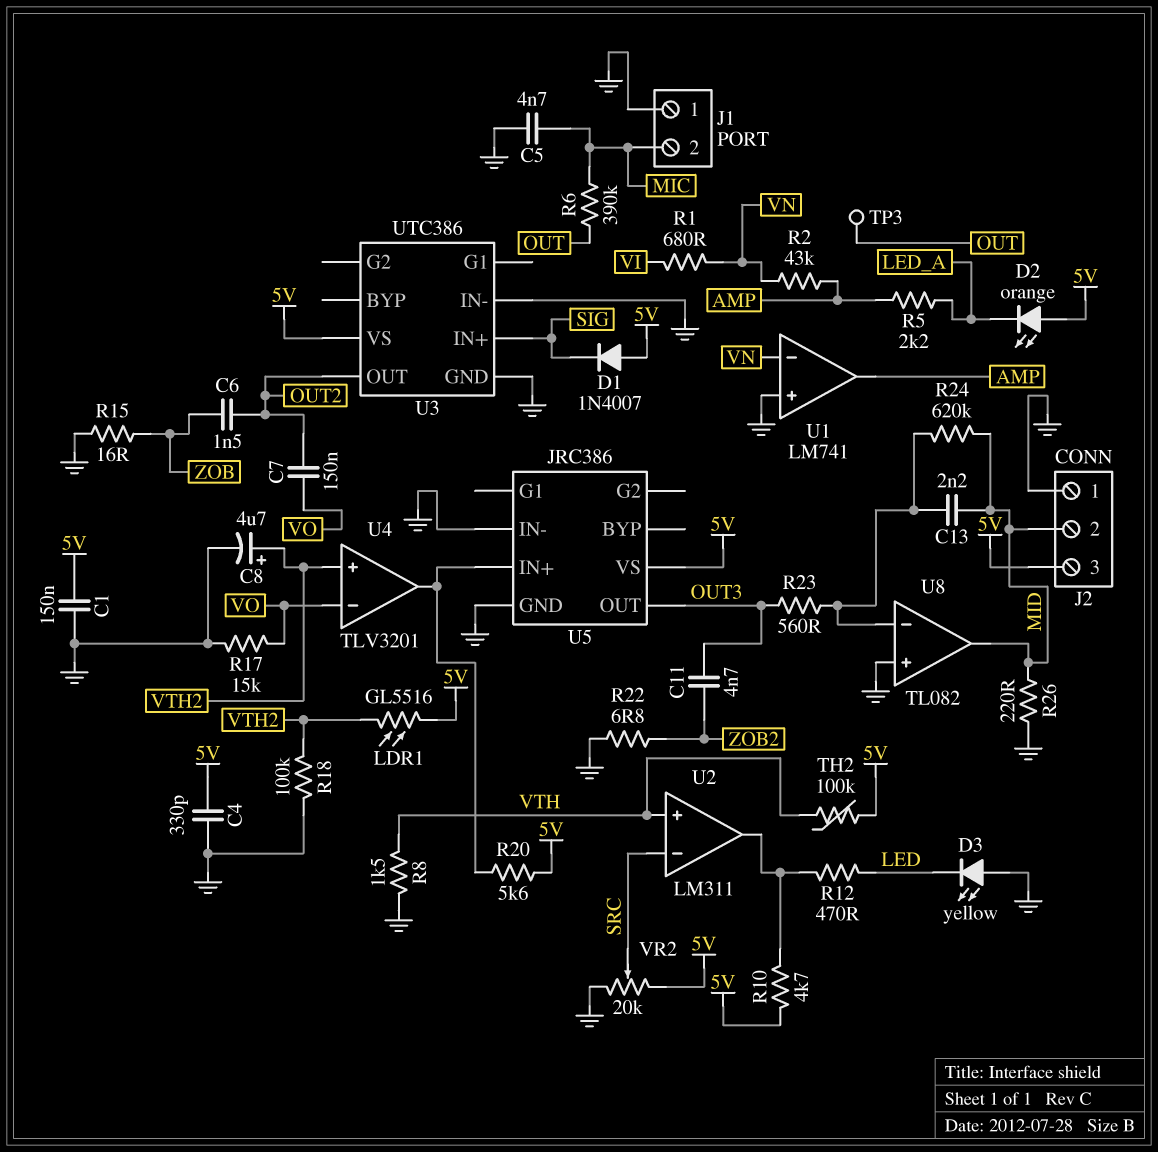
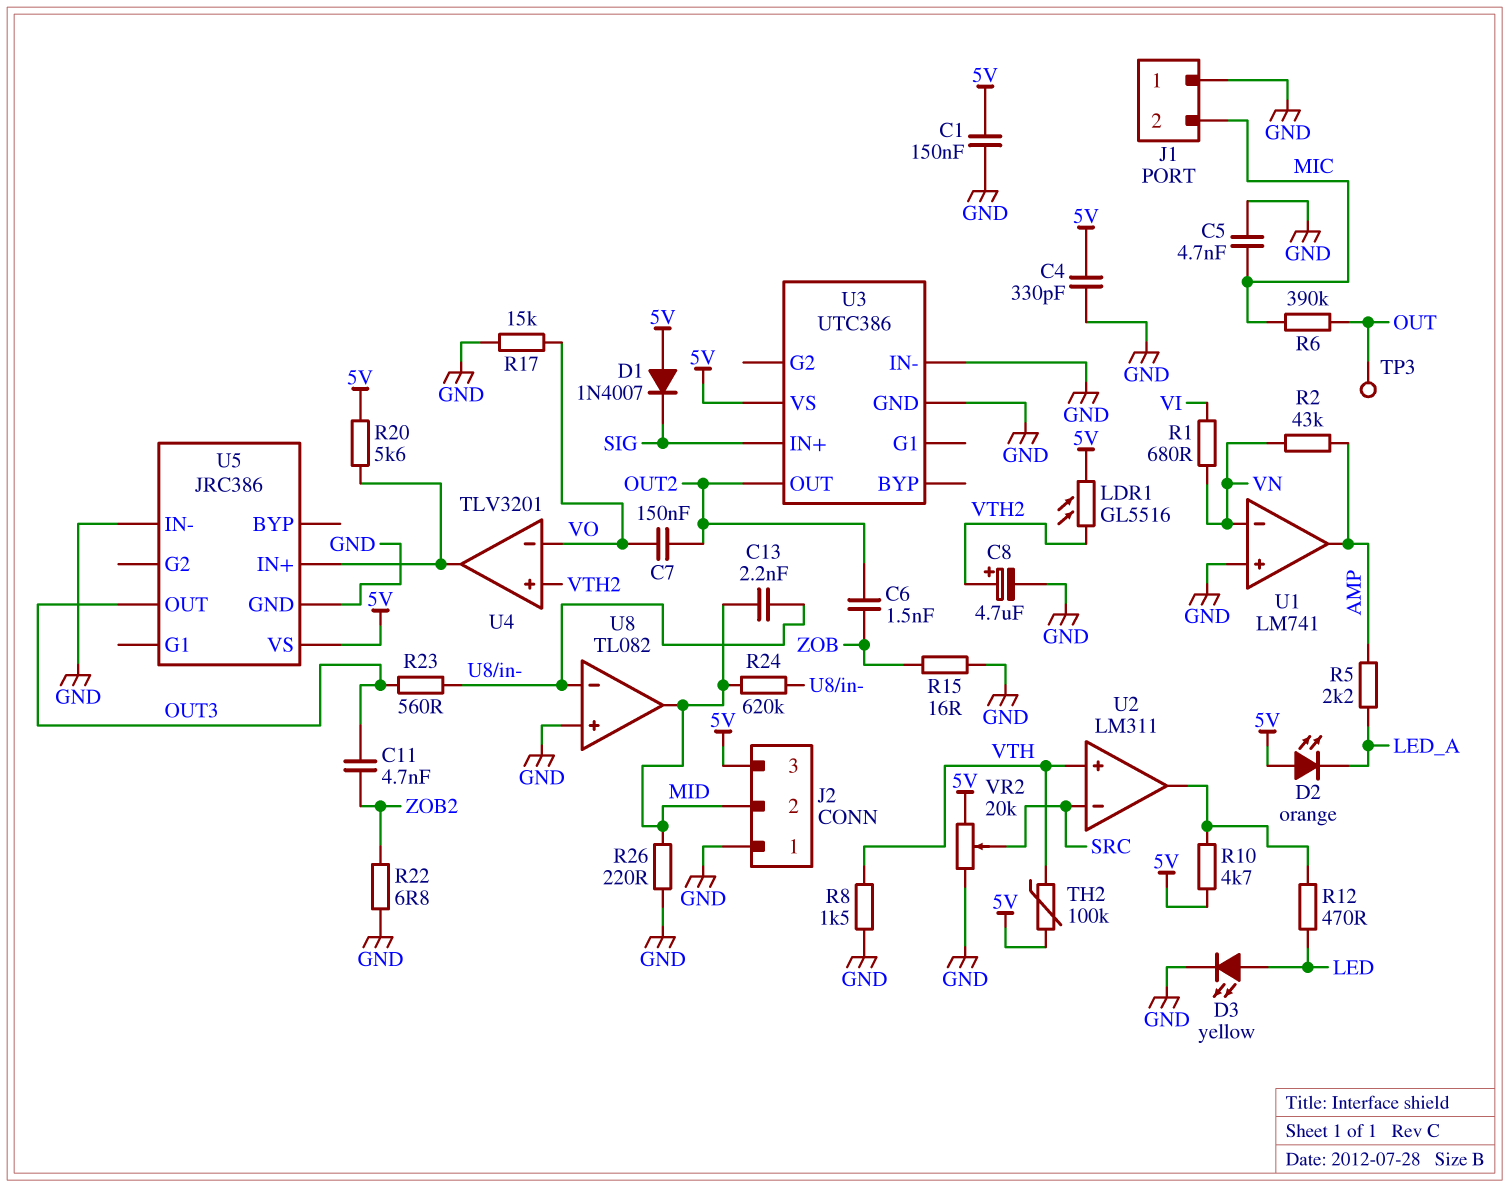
D3: LED yellow (A GND, K LED) -> LED yellow (A LED, K GND)
R18: 100k (GND, VTH2) -> none

